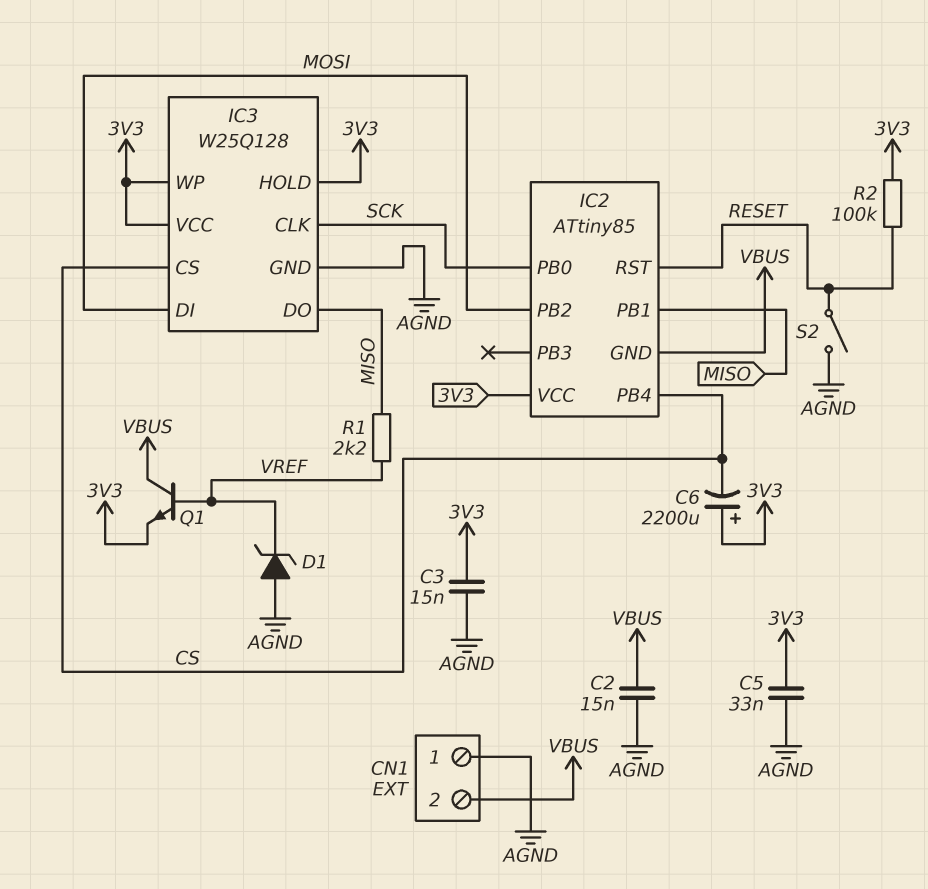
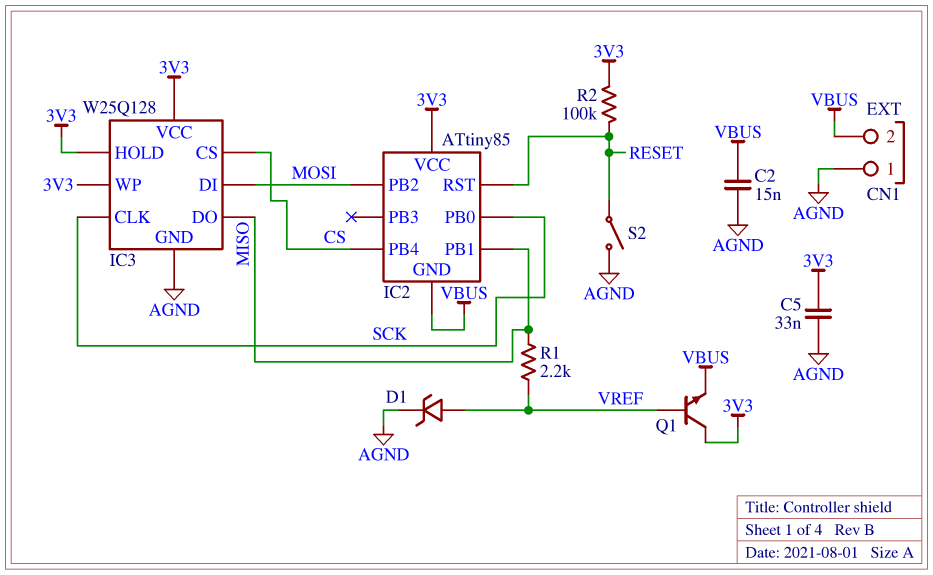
C3: 15nF (3V3, AGND) -> none
C6: 2200uF (plus 3V3, minus CS) -> none
D1: zener (A AGND, K VREF) -> zener (A VREF, K AGND)
Q1: NPN (B VREF, C VBUS, E 3V3) -> NPN (B VREF, C 3V3, E VBUS)

